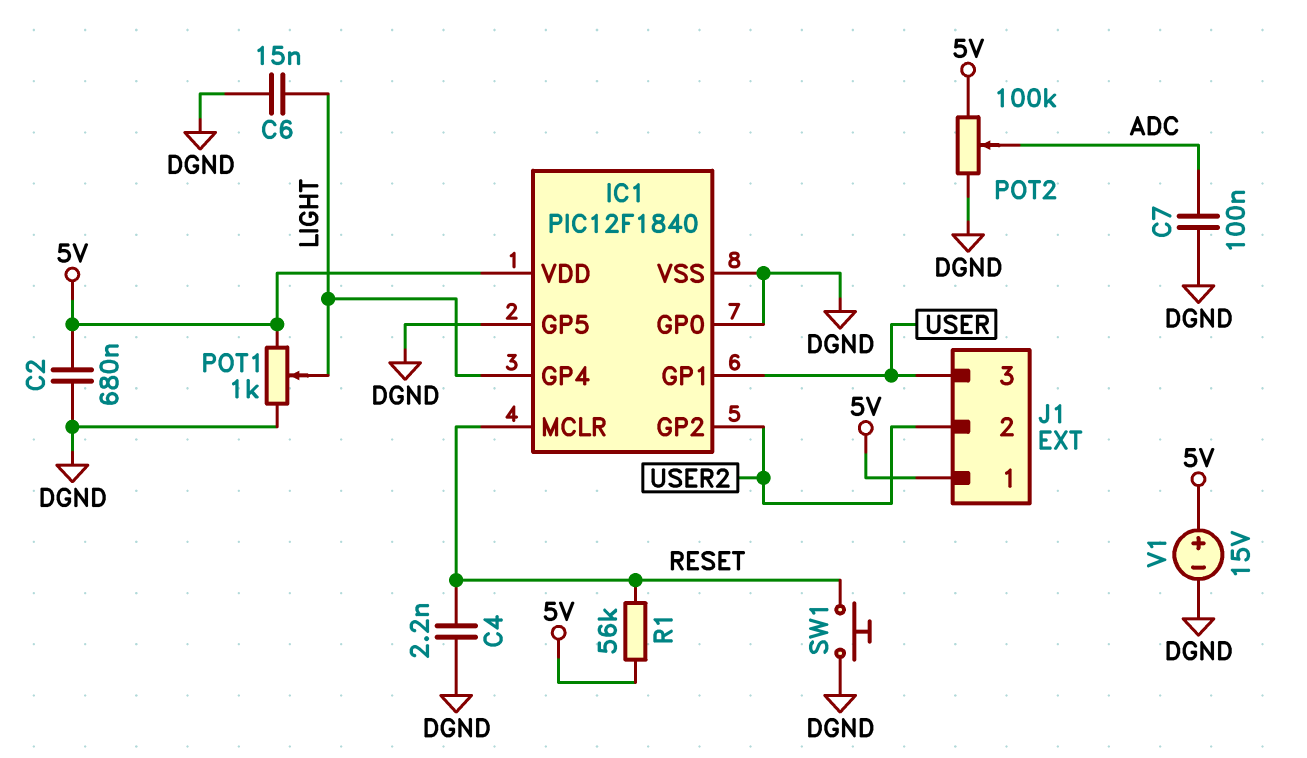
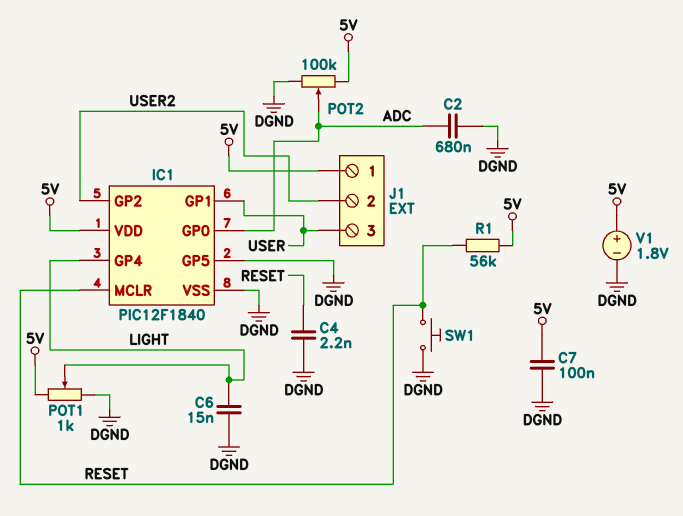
C2: 680nF (5V, DGND) -> 680nF (ADC, DGND)
C7: 100nF (ADC, DGND) -> 100nF (5V, DGND)
IC1 pin GP0: DGND -> ADC
V1: 15V (plus 5V, minus DGND) -> 1.8V (plus 5V, minus DGND)

